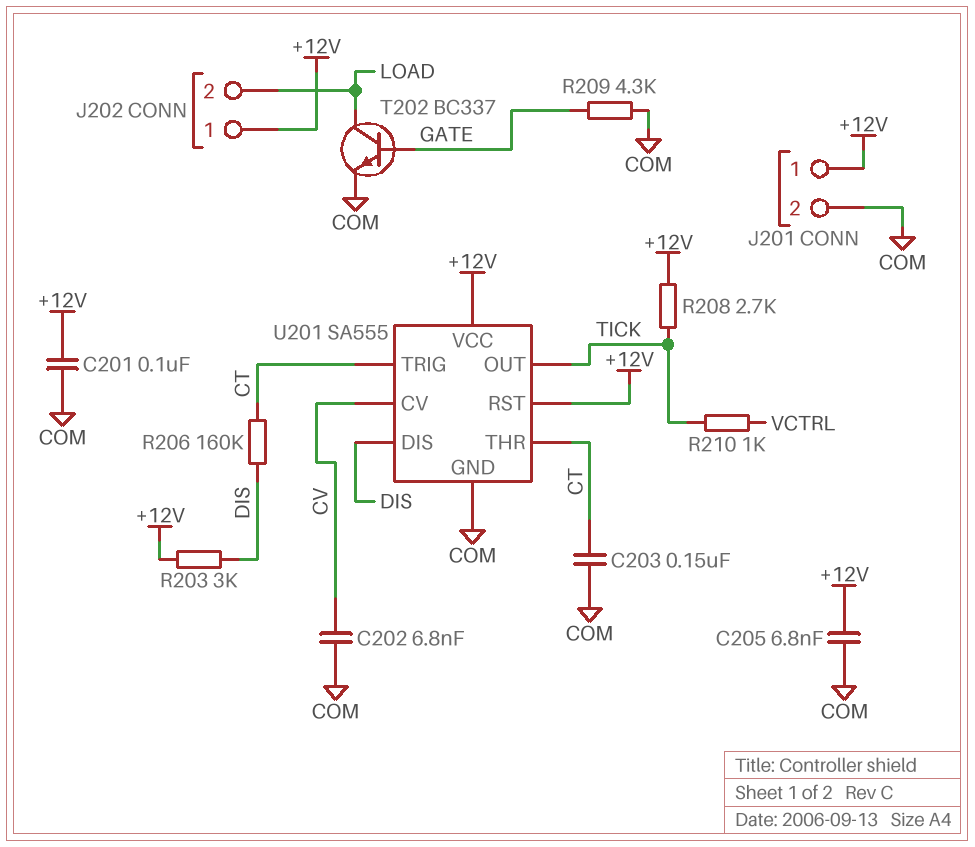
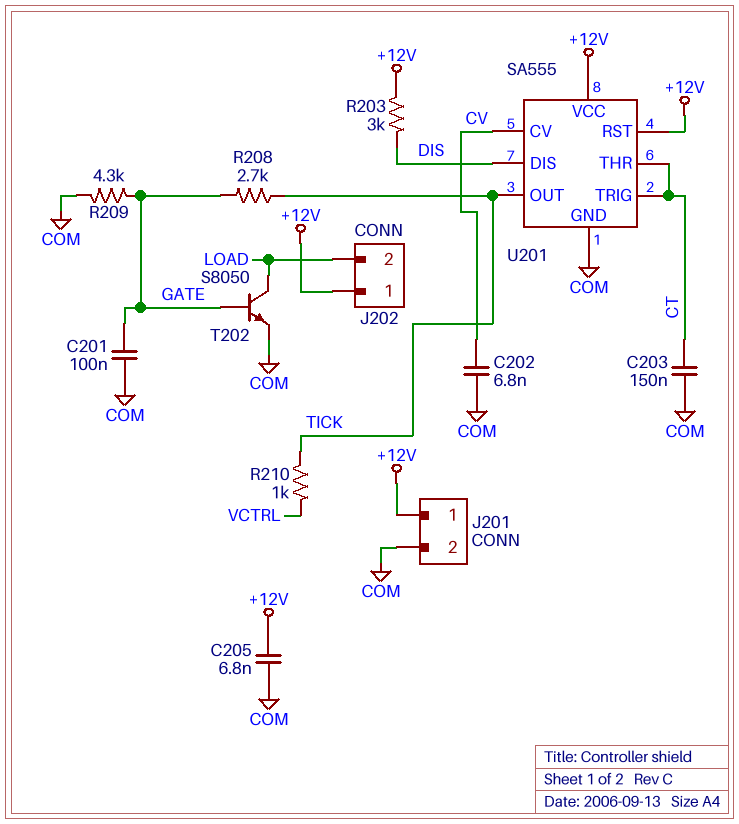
C201: 100nF (+12V, COM) -> 100nF (COM, GATE)
R206: 160k (CT, DIS) -> none
R208: 2.7k (+12V, TICK) -> 2.7k (GATE, TICK)
T202: NPN BC337 (B GATE, C LOAD, E COM) -> NPN S8050 (B GATE, C LOAD, E COM)

